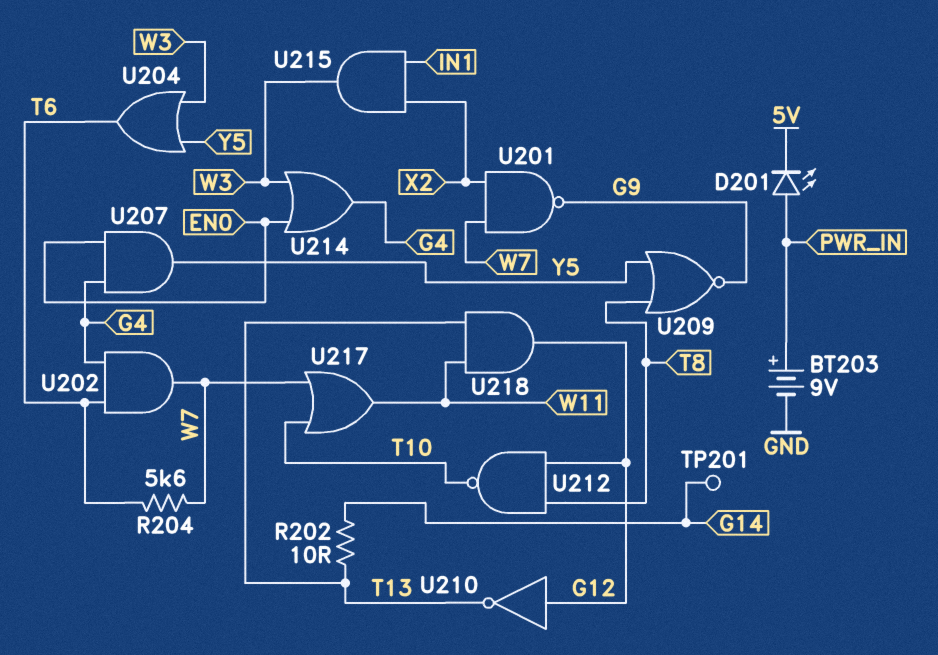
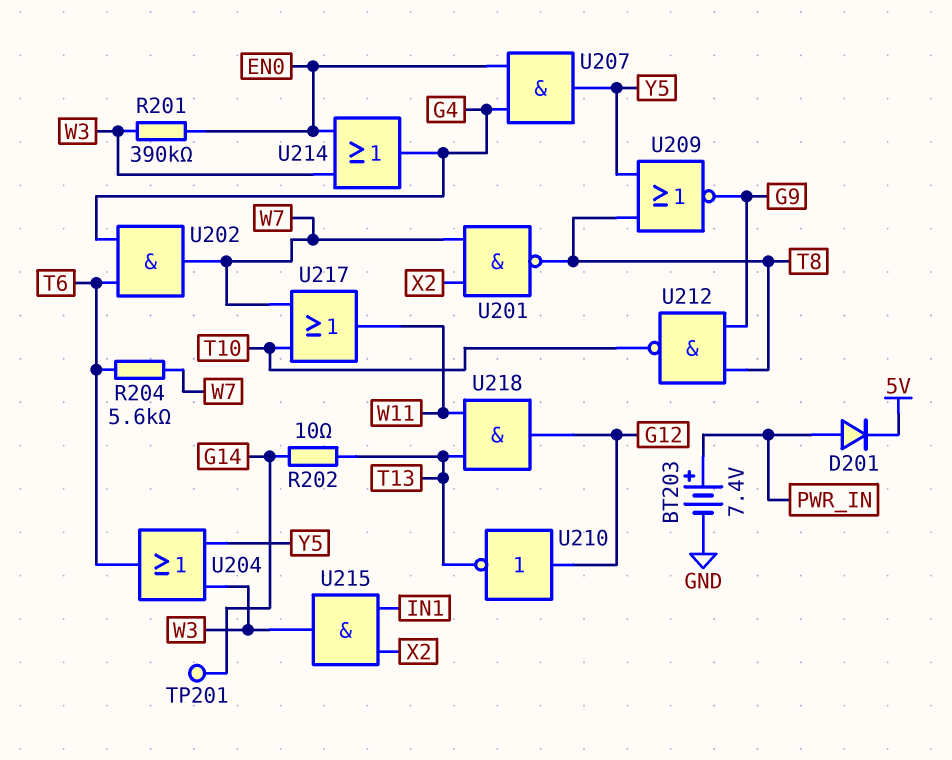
BT203: 9V (plus PWR_IN, minus GND) -> 7.4V (plus PWR_IN, minus GND)
D201: LED (A PWR_IN, K 5V) -> diode (A PWR_IN, K 5V)
R201: none -> 390k (EN0, W3)
U201: NAND (in W7, in X2, out G9) -> NAND (in W7, in X2, out T8)
U212: NAND (in G12, in T8, out T10) -> NAND (in G9, in T8, out T10)

